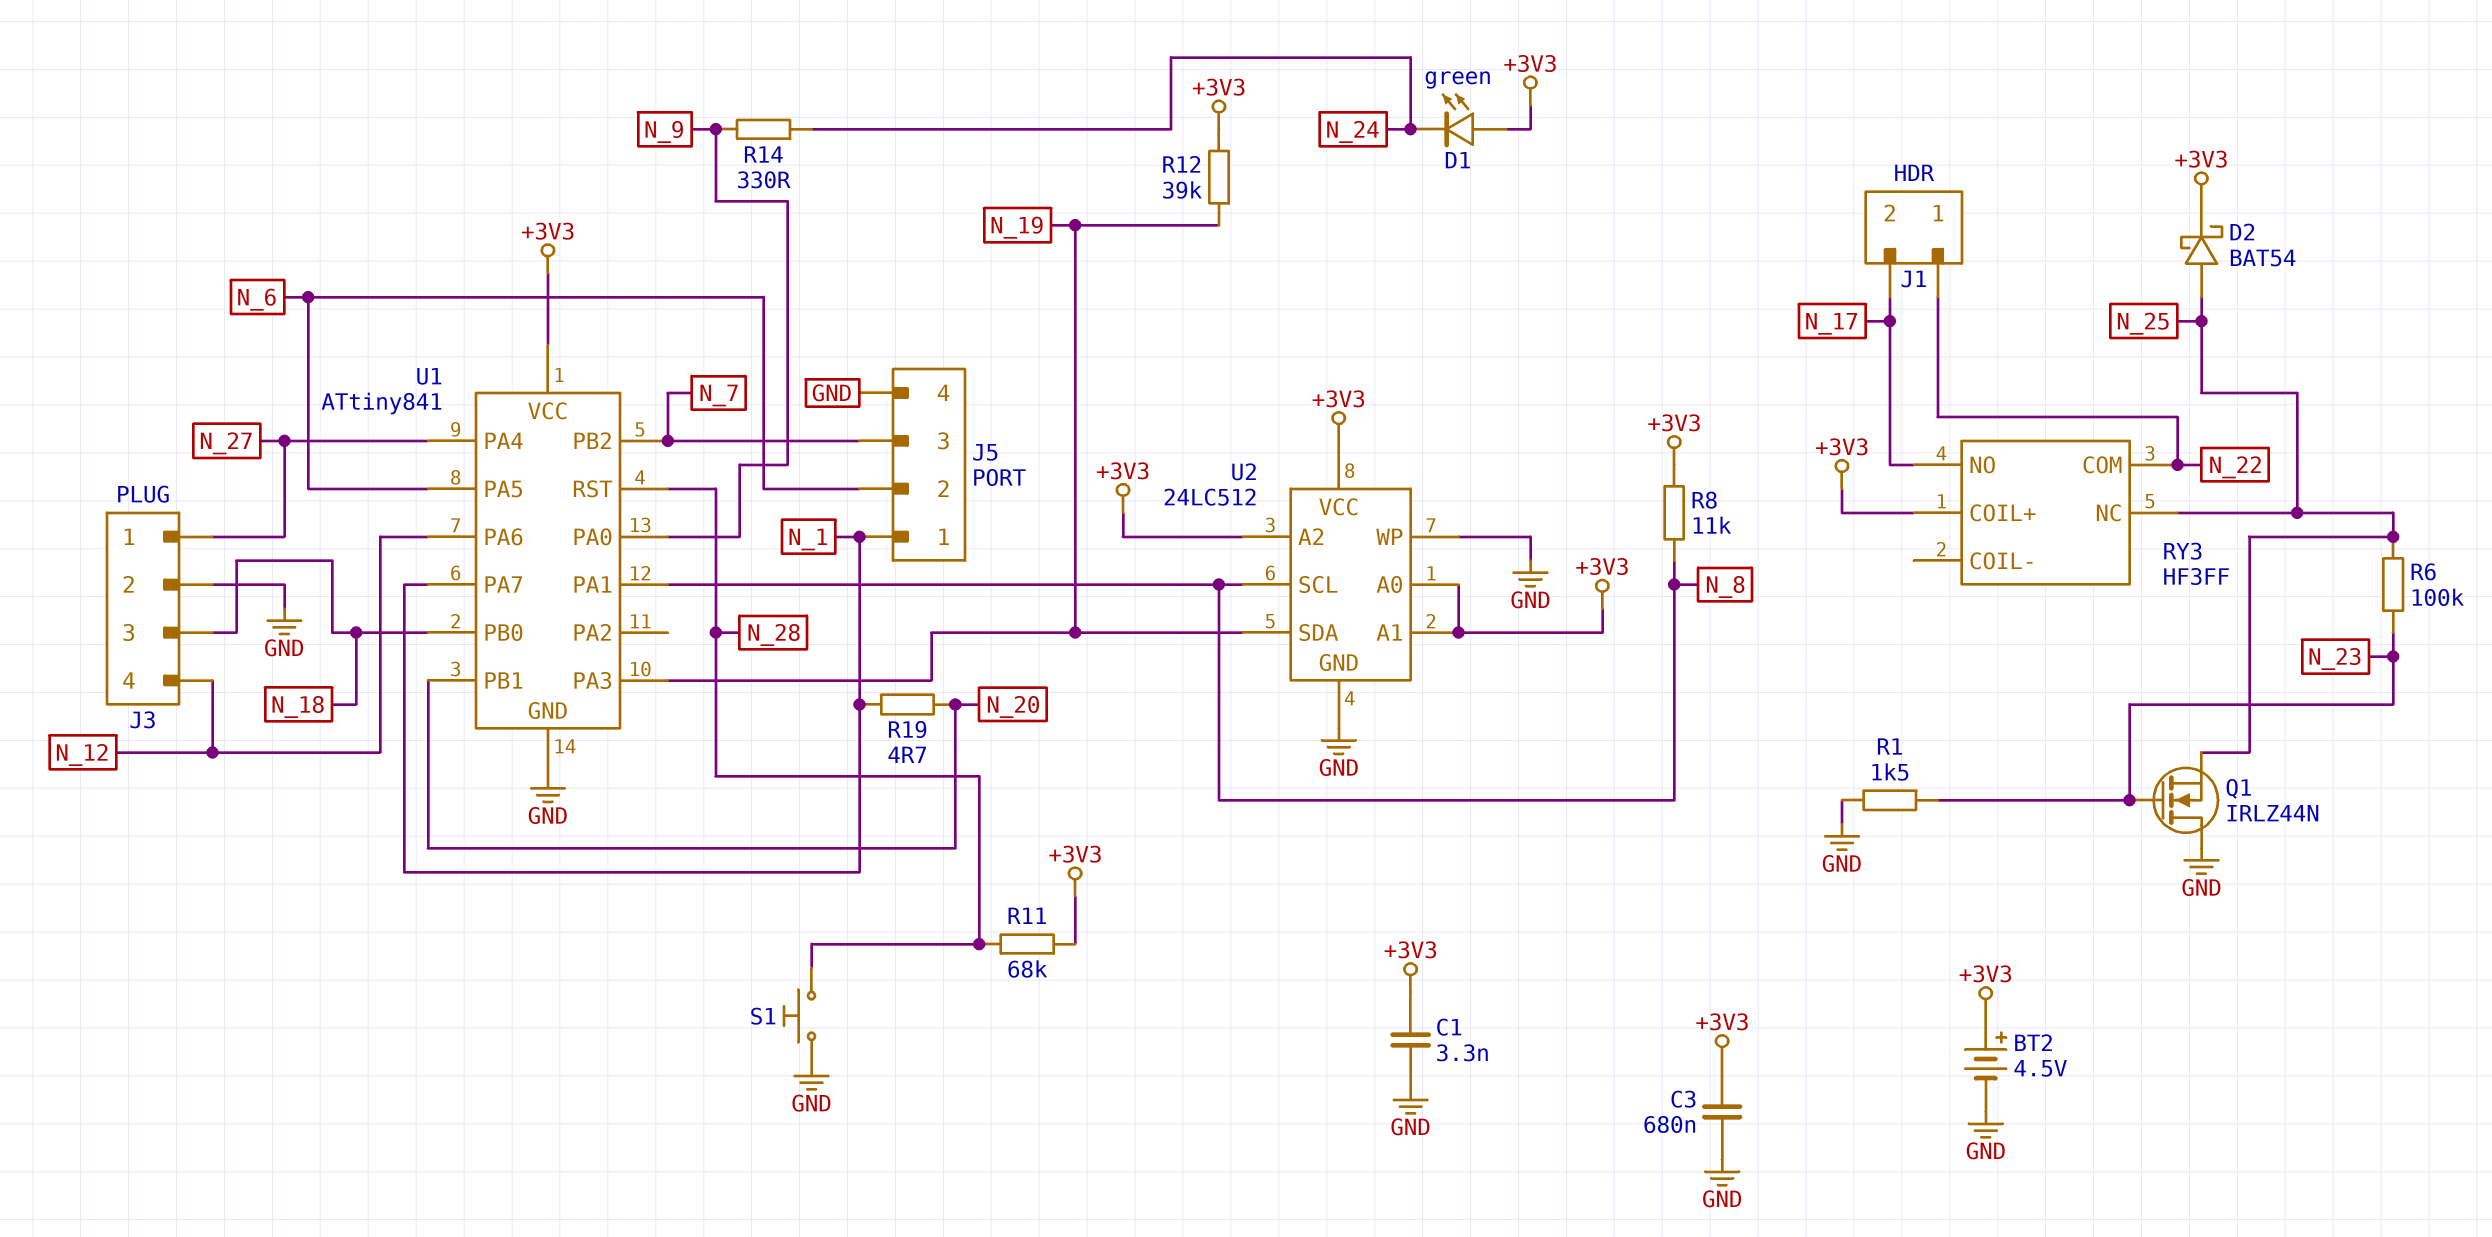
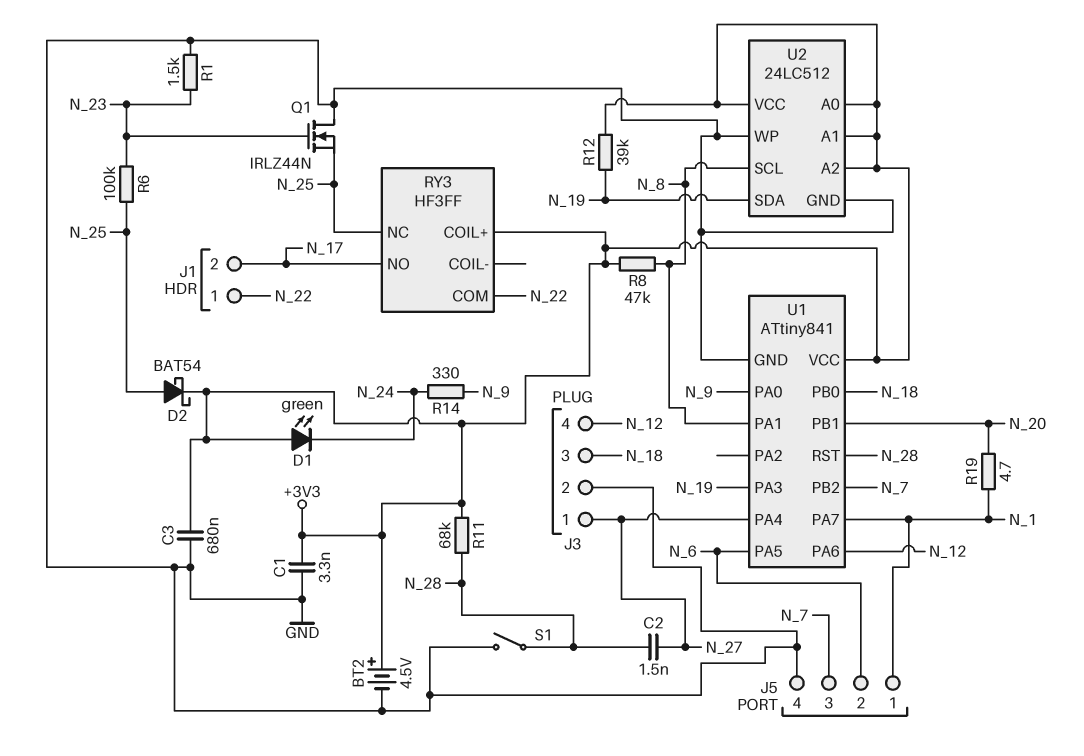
C2: none -> 1.5nF (N_27, N_28)
R8: 11k (+3V3, N_8) -> 47k (+3V3, N_8)
S1: button (GND, N_28) -> switch (GND, N_28)

